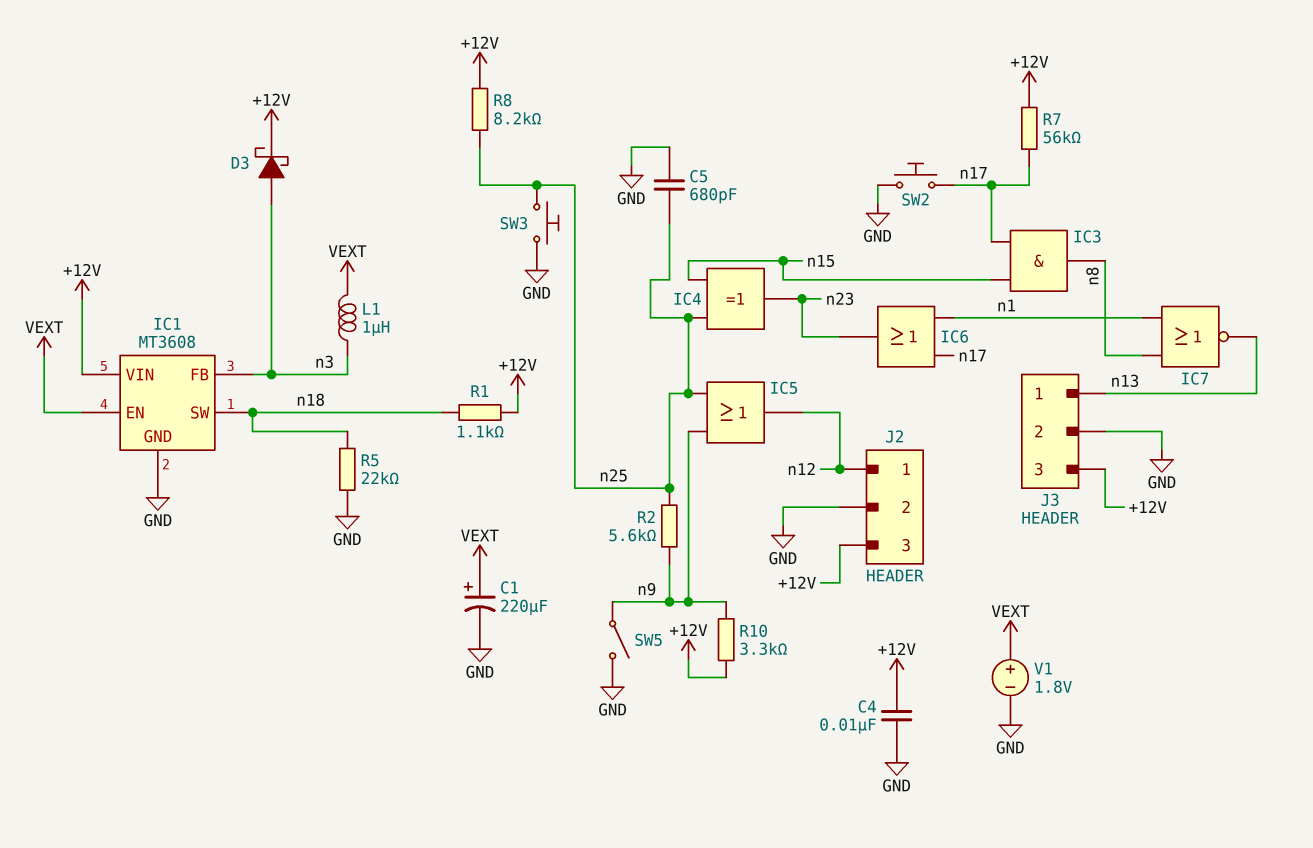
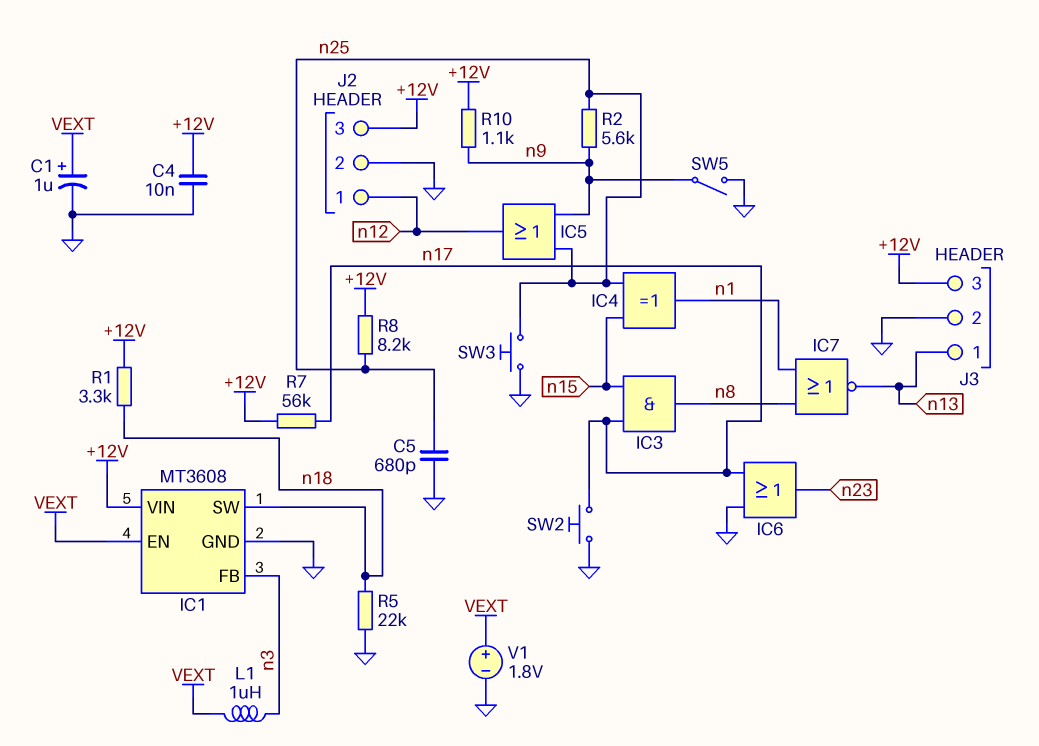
C1: 220uF (plus VEXT, minus GND) -> 1uF (plus VEXT, minus GND)
D3: schottky (A n3, K +12V) -> none
IC4: XOR (in n15, in n25, out n23) -> XOR (in n15, in n25, out n1)
IC6: OR (in n1, in n17, out n23) -> OR (in GND, in n17, out n23)
R1: 1.1k (+12V, n18) -> 3.3k (+12V, n18)
R10: 3.3k (+12V, n9) -> 1.1k (+12V, n9)

